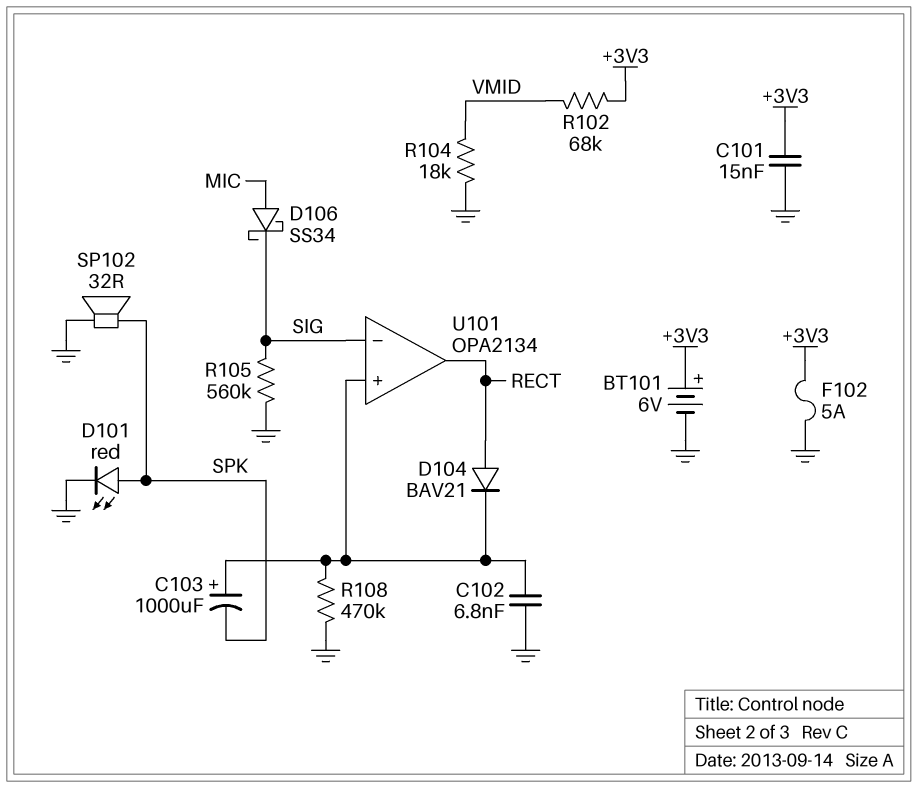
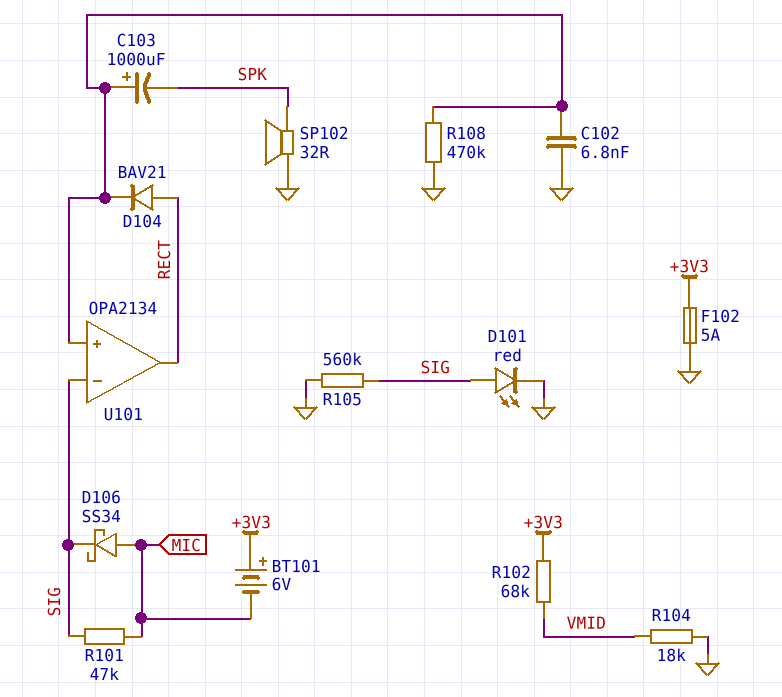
BT101: 6V (plus +3V3, minus GND) -> 6V (plus +3V3, minus MIC)
C101: 15nF (+3V3, GND) -> none
D101: LED red (A SPK, K GND) -> LED red (A SIG, K GND)
R101: none -> 47k (MIC, SIG)

